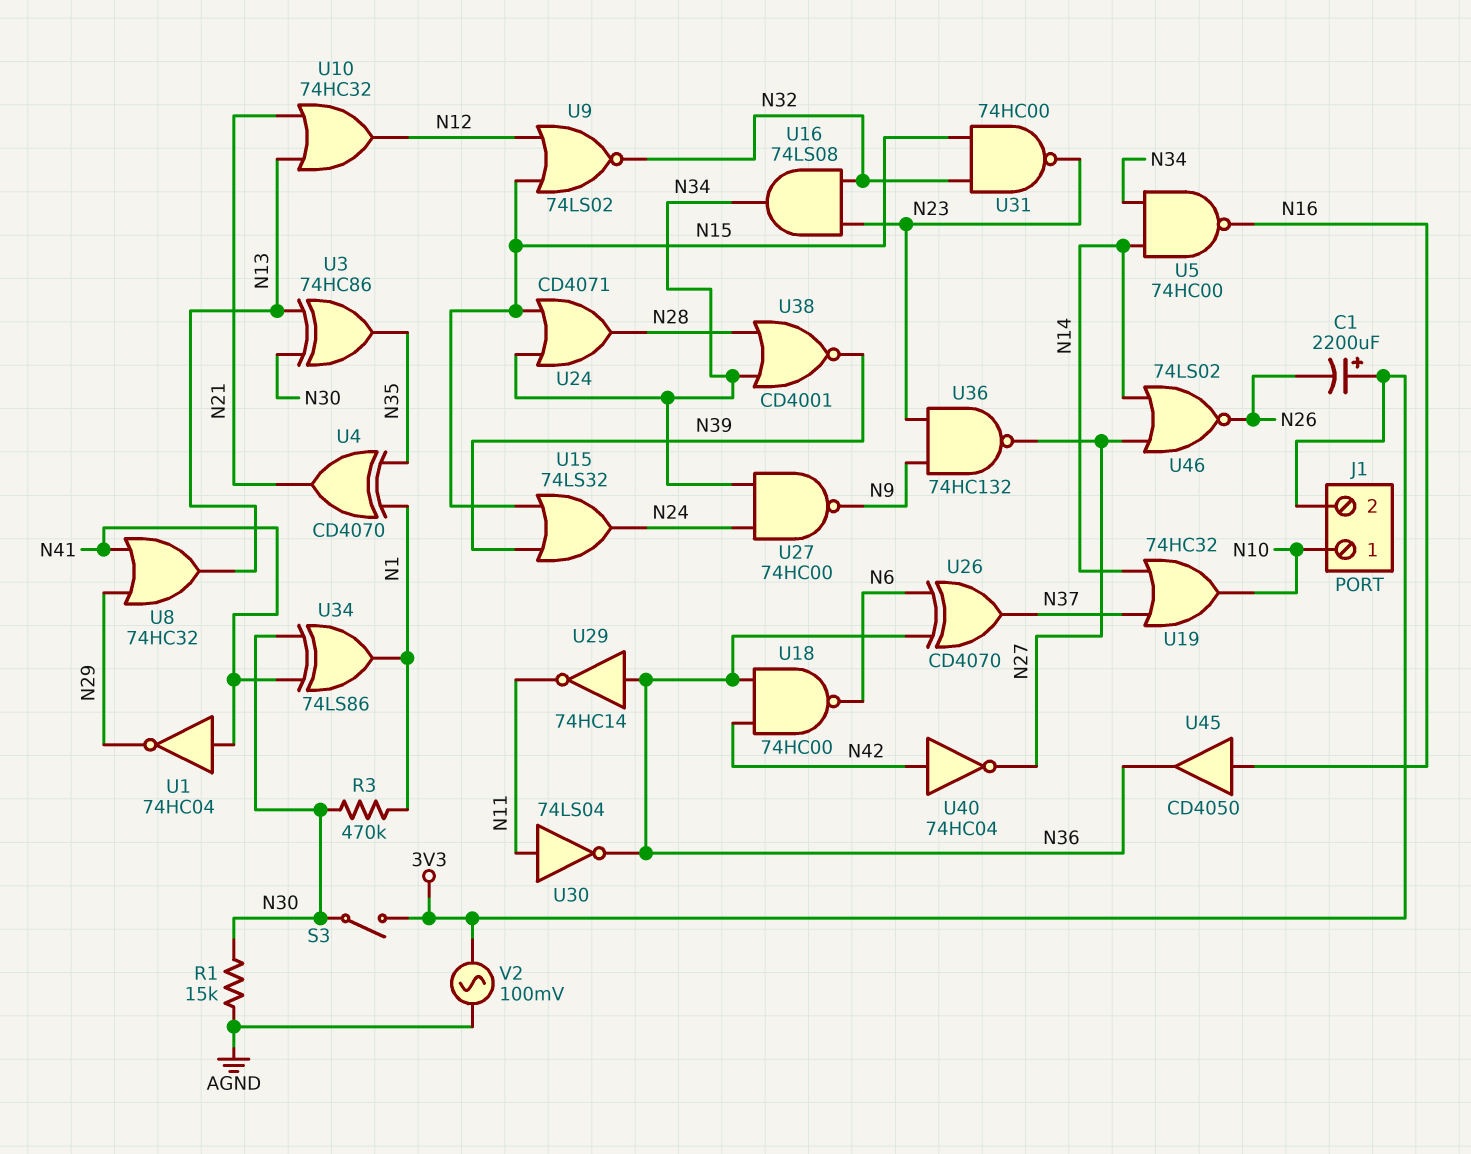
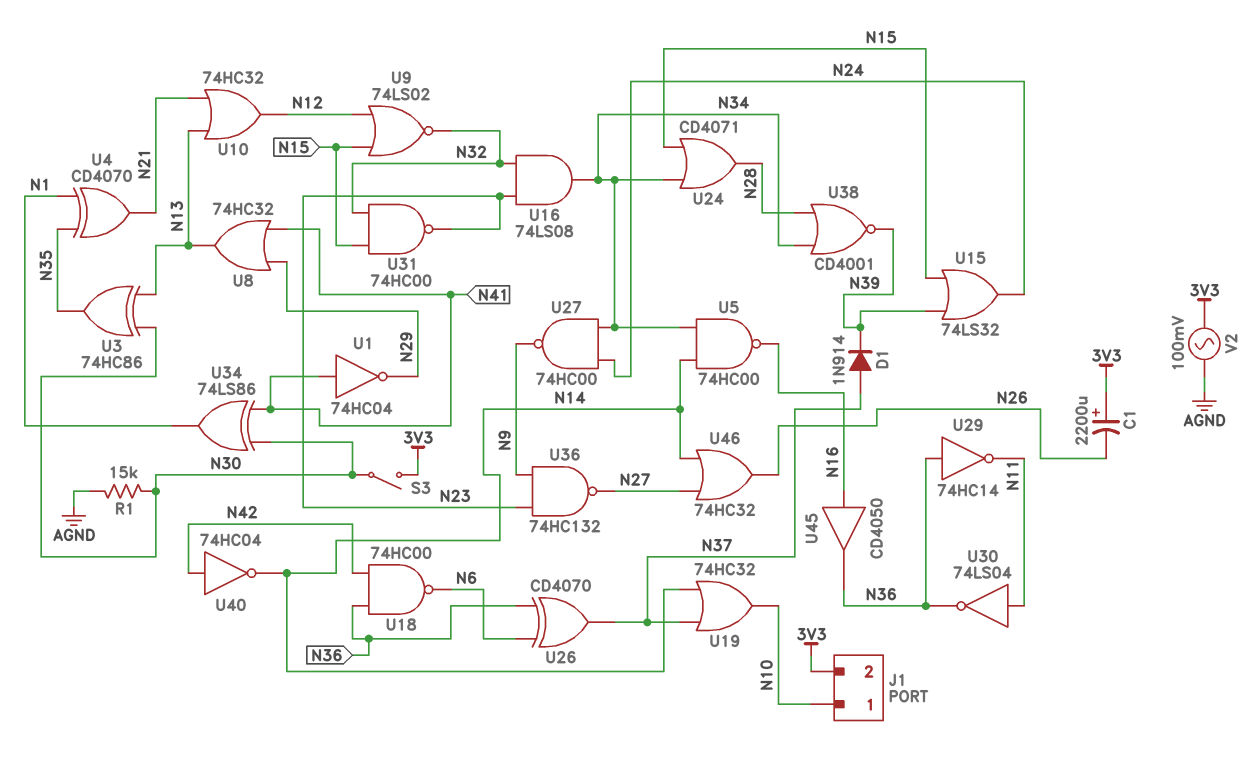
D1: none -> diode 1N914 (A N37, K N39)
R3: 470k (N1, N30) -> none
U40: NOT 74HC04 (in N42, out N27) -> NOT 74HC04 (in N42, out N14)
U46: NOR 74LS02 (in N14, in N27, out N26) -> OR 74HC32 (in N14, in N27, out N26)

